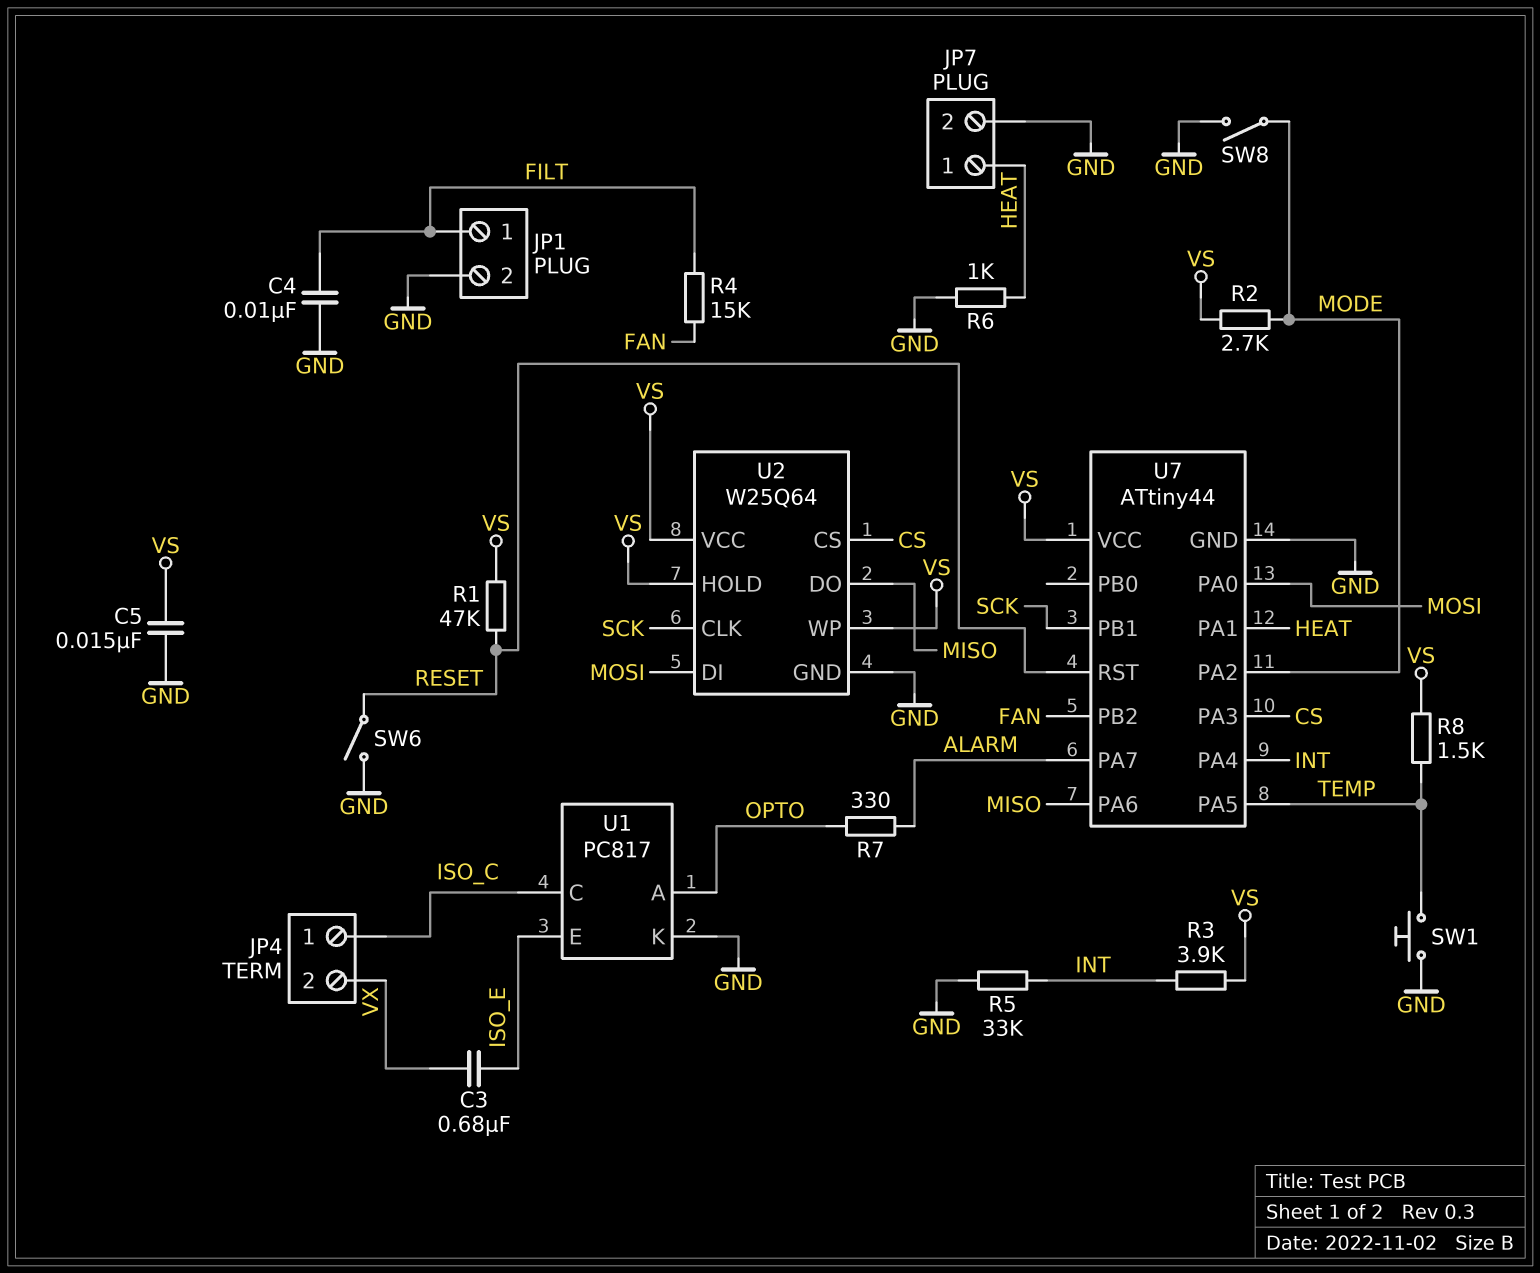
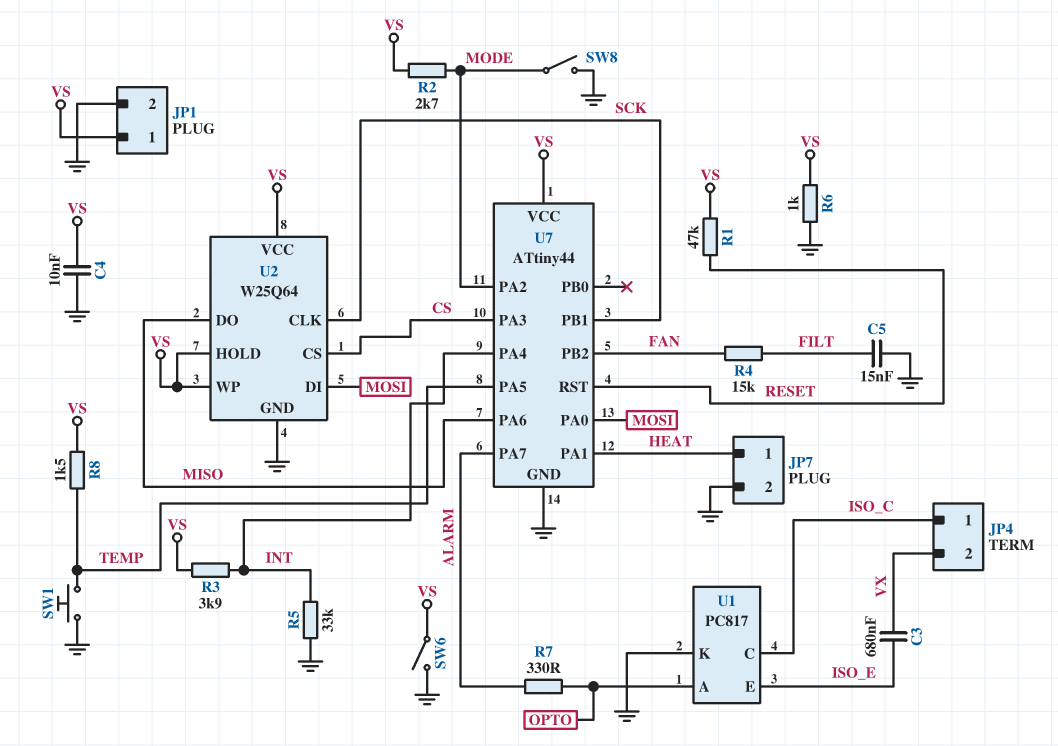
C4: 10nF (FILT, GND) -> 10nF (GND, VS)
C5: 15nF (GND, VS) -> 15nF (FILT, GND)
JP1 pin 1: FILT -> VS
R6: 1k (GND, HEAT) -> 1k (GND, VS)
SW6: switch (GND, RESET) -> switch (GND, VS)

